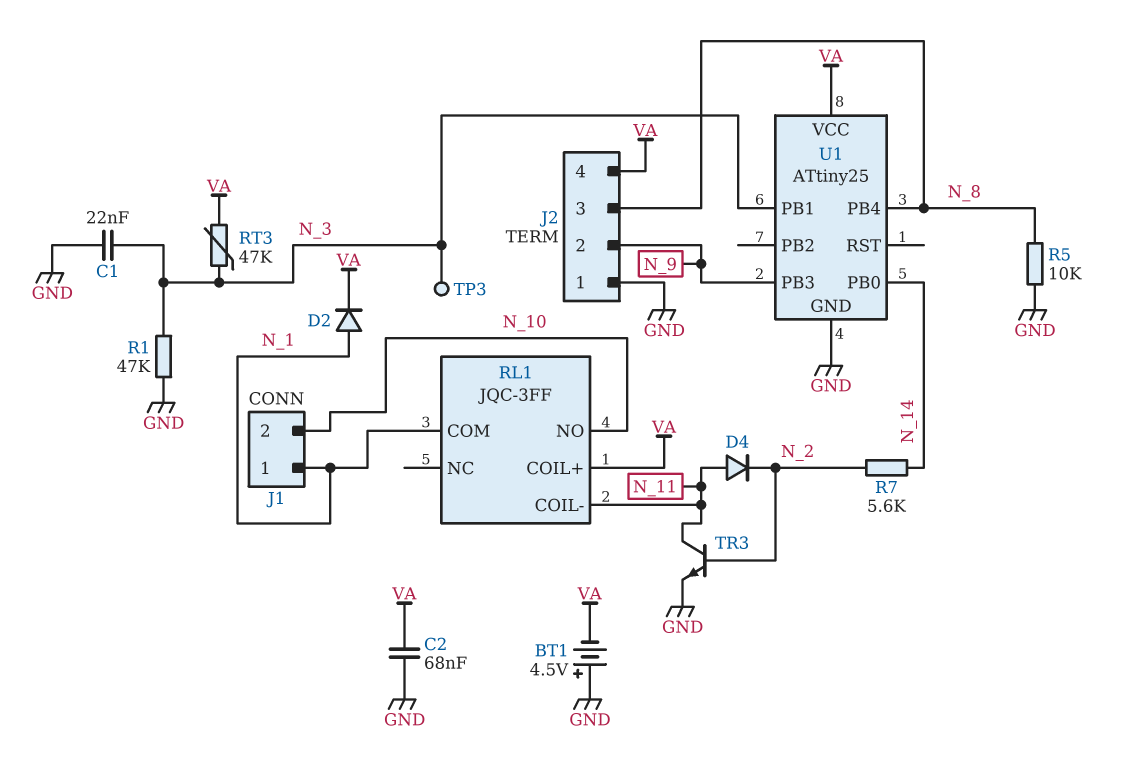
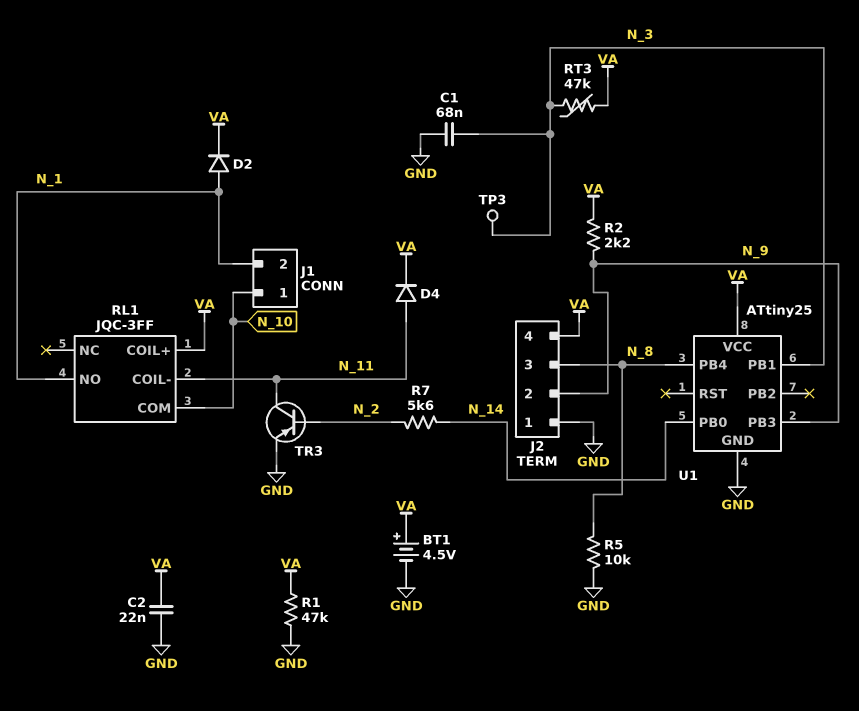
BT1: 4.5V (plus GND, minus VA) -> 4.5V (plus VA, minus GND)
C1: 22nF (GND, N_3) -> 68nF (GND, N_3)
C2: 68nF (GND, VA) -> 22nF (GND, VA)
D4: diode (A N_11, K N_2) -> diode (A N_11, K VA)
J1 pin 1: N_1 -> N_10
J1 pin 2: N_10 -> N_1
R1: 47k (GND, N_3) -> 47k (GND, VA)
R2: none -> 2.2k (N_9, VA)
RL1 pin COM: N_1 -> N_10
RL1 pin NO: N_10 -> N_1
TR3: NPN (B N_2, C N_11, E GND) -> PNP (B N_2, C N_11, E GND)

